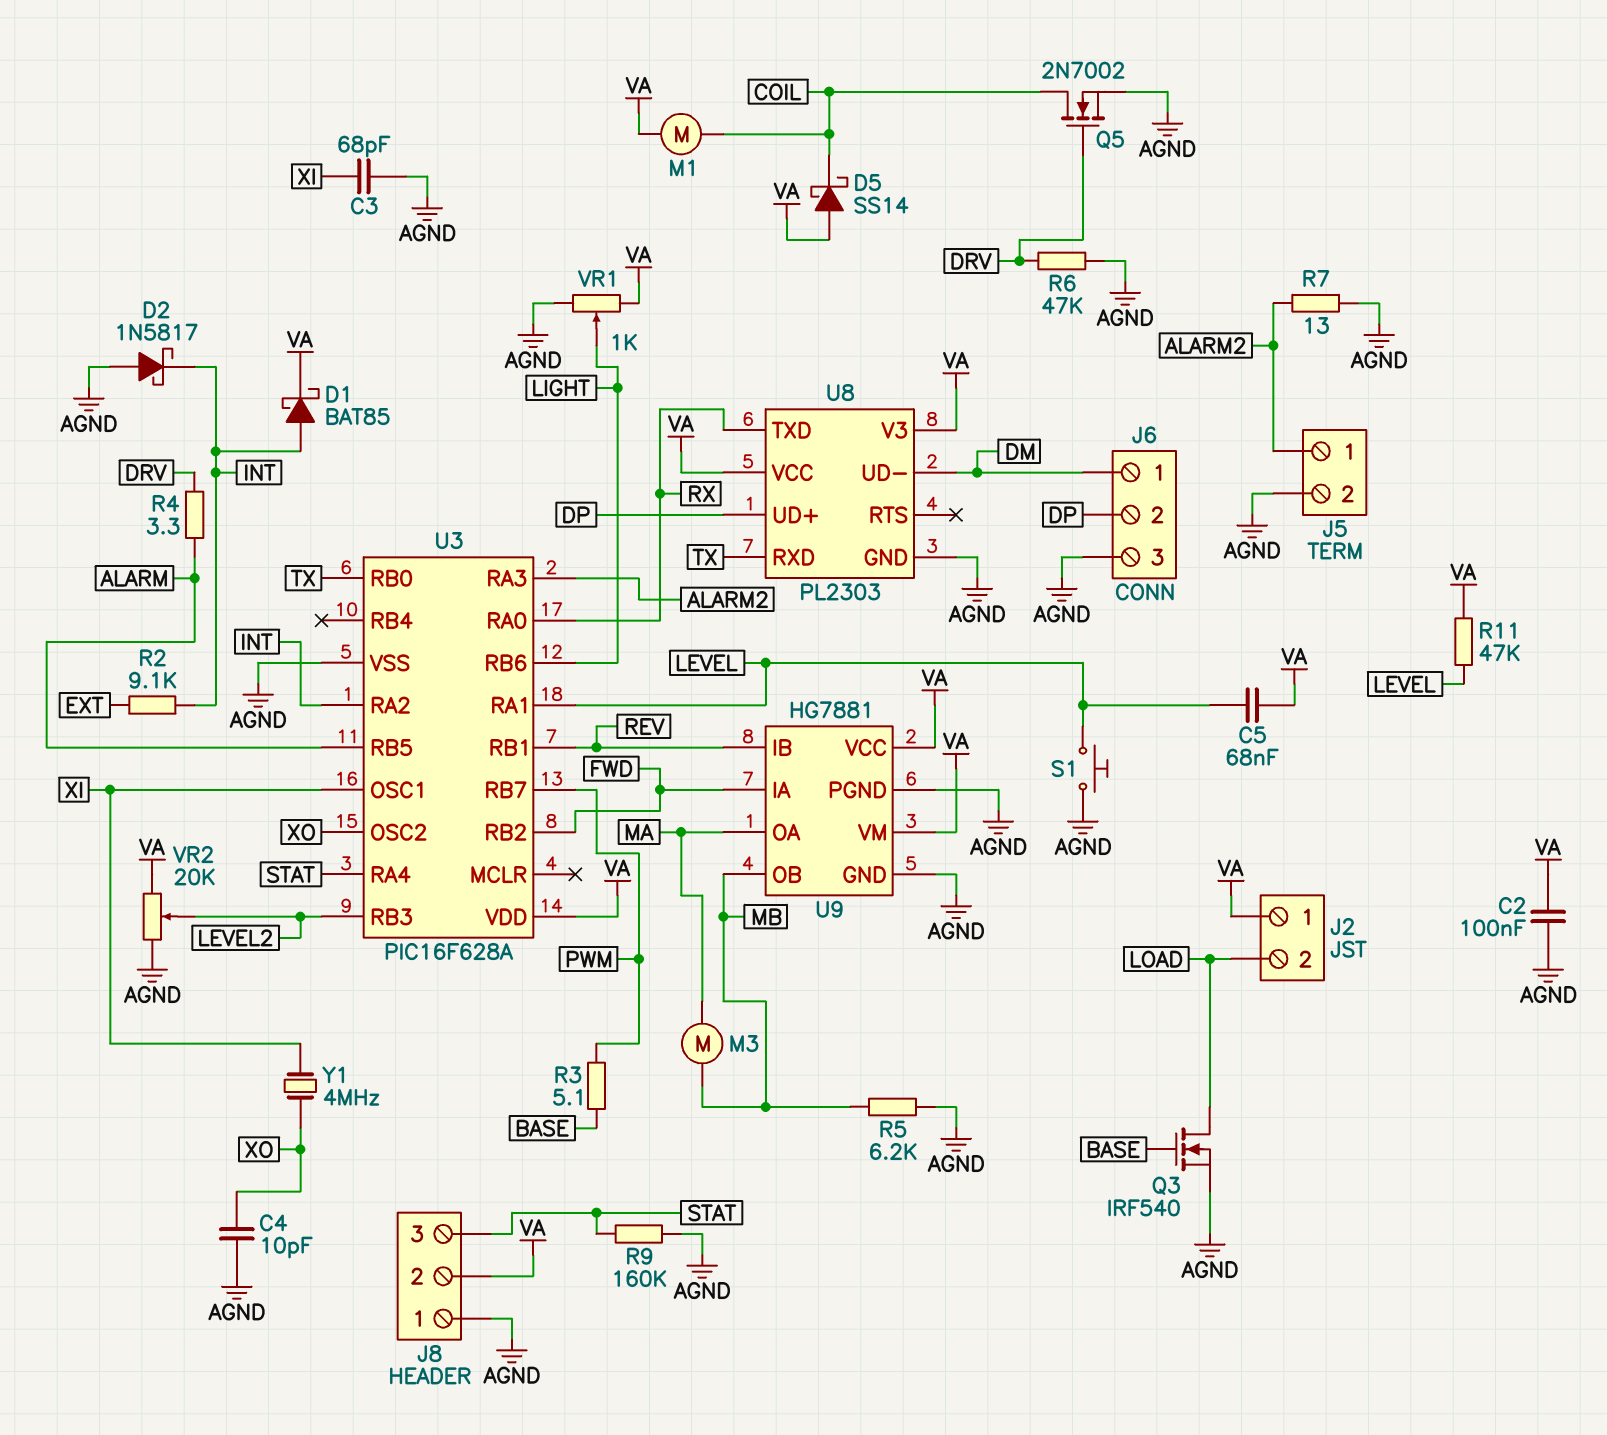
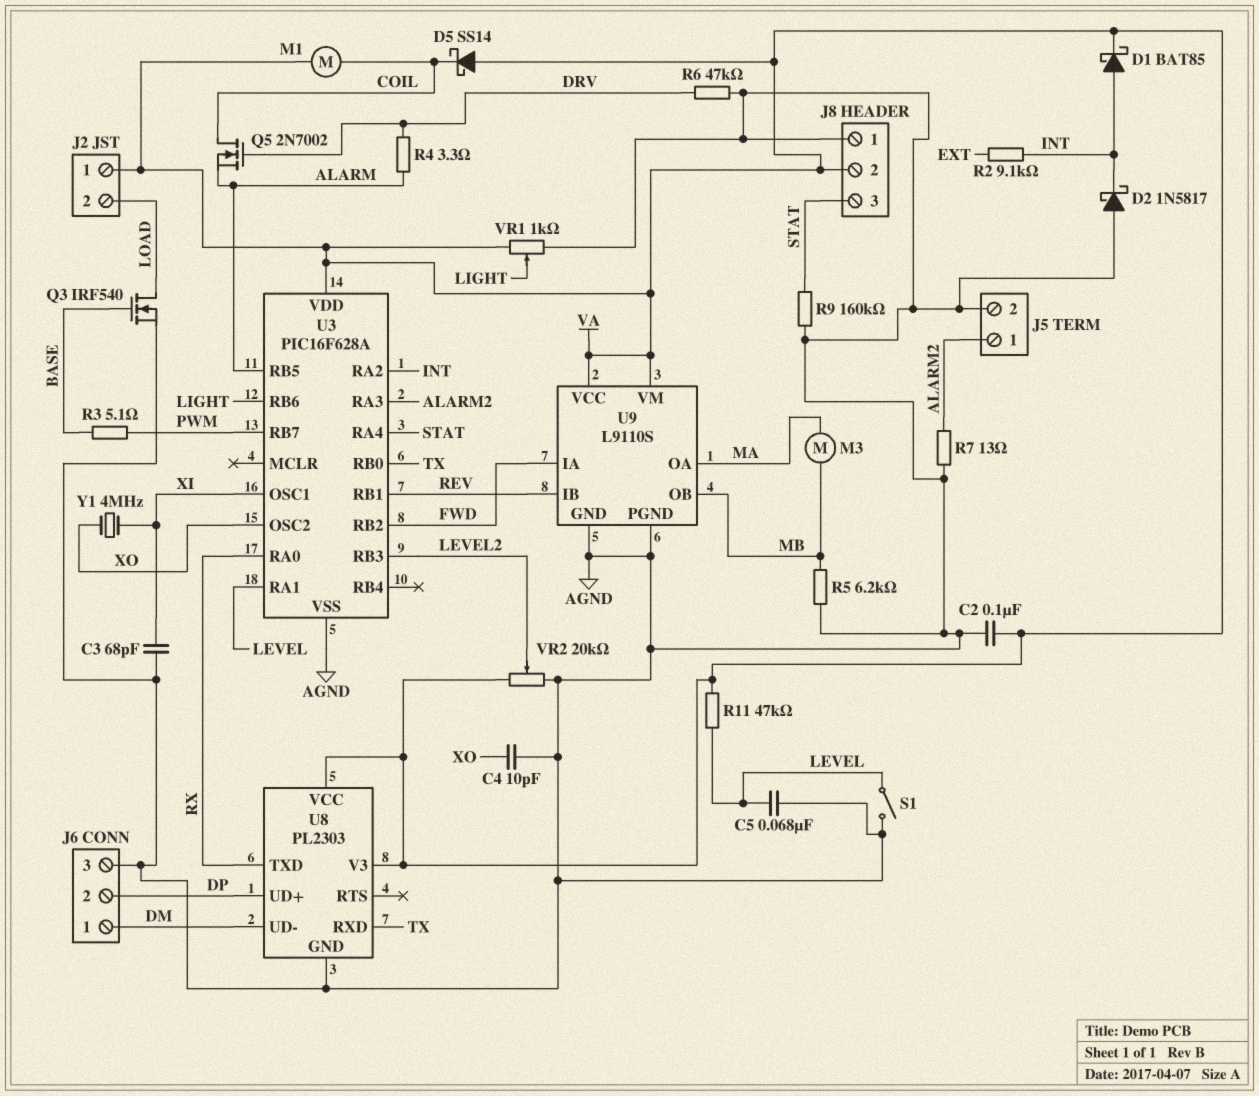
C5: 68nF (LEVEL, VA) -> 68nF (AGND, LEVEL)
Q5: NMOS 2N7002 (G DRV, D COIL, S AGND) -> NMOS 2N7002 (G DRV, D COIL, S ALARM)
S1: button (AGND, LEVEL) -> switch (AGND, LEVEL)
U9: HG7881 -> L9110S

